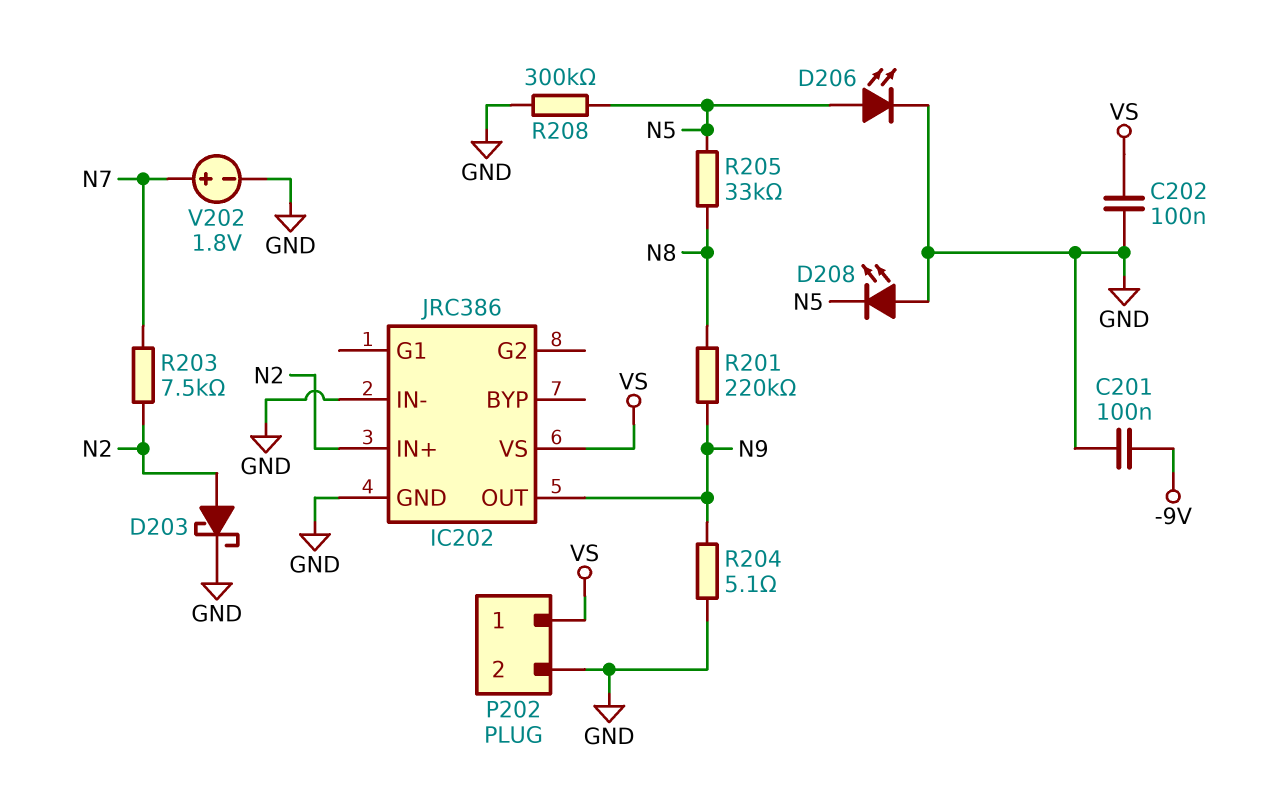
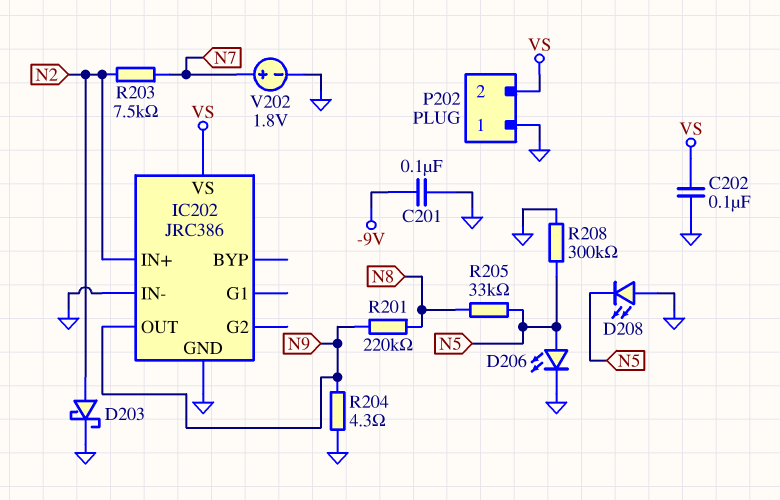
P202 pin 1: VS -> GND
P202 pin 2: GND -> VS
R204: 5.1 (GND, N9) -> 4.3 (GND, N9)

